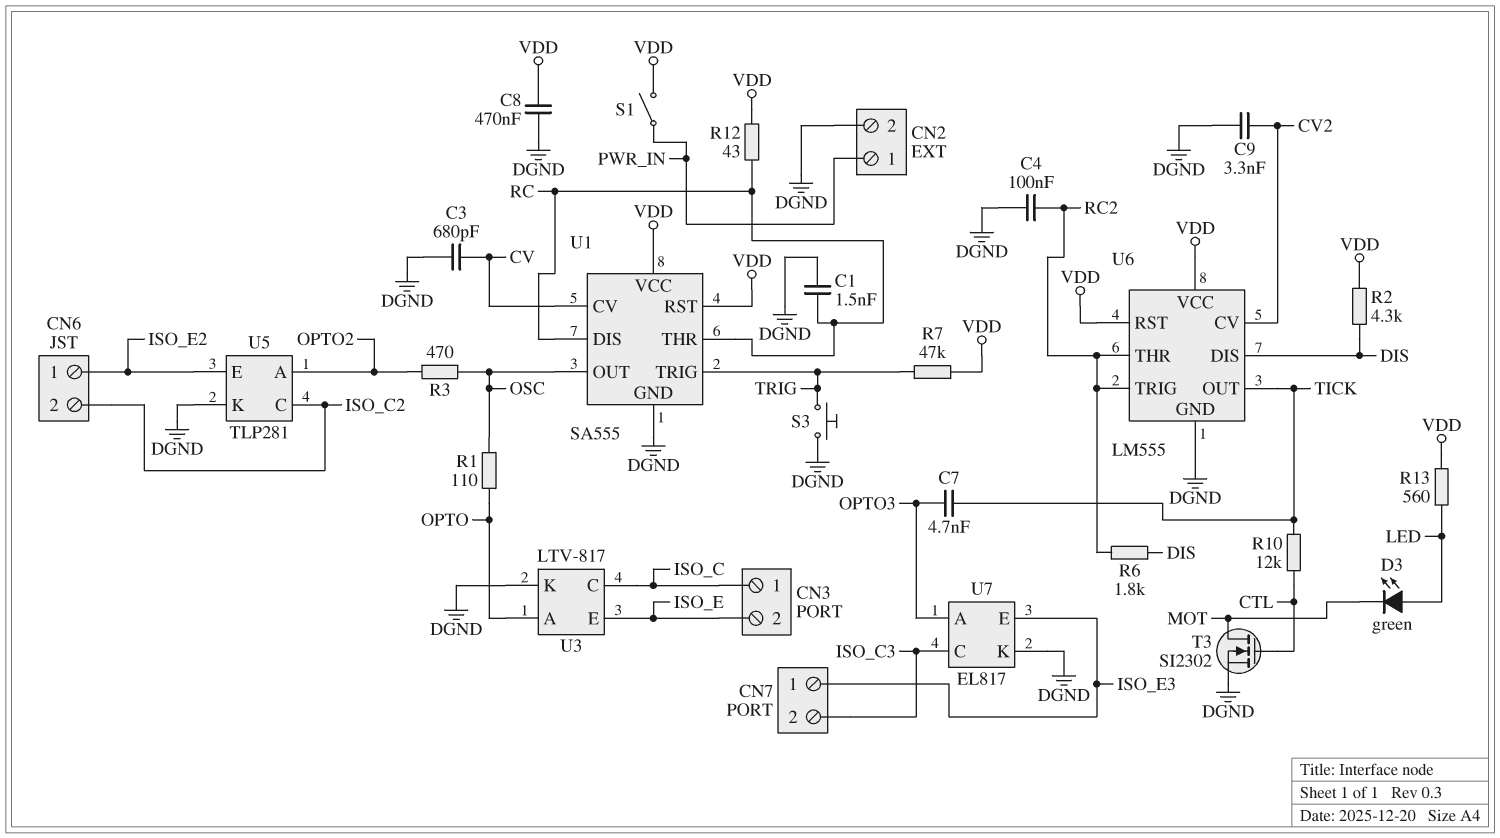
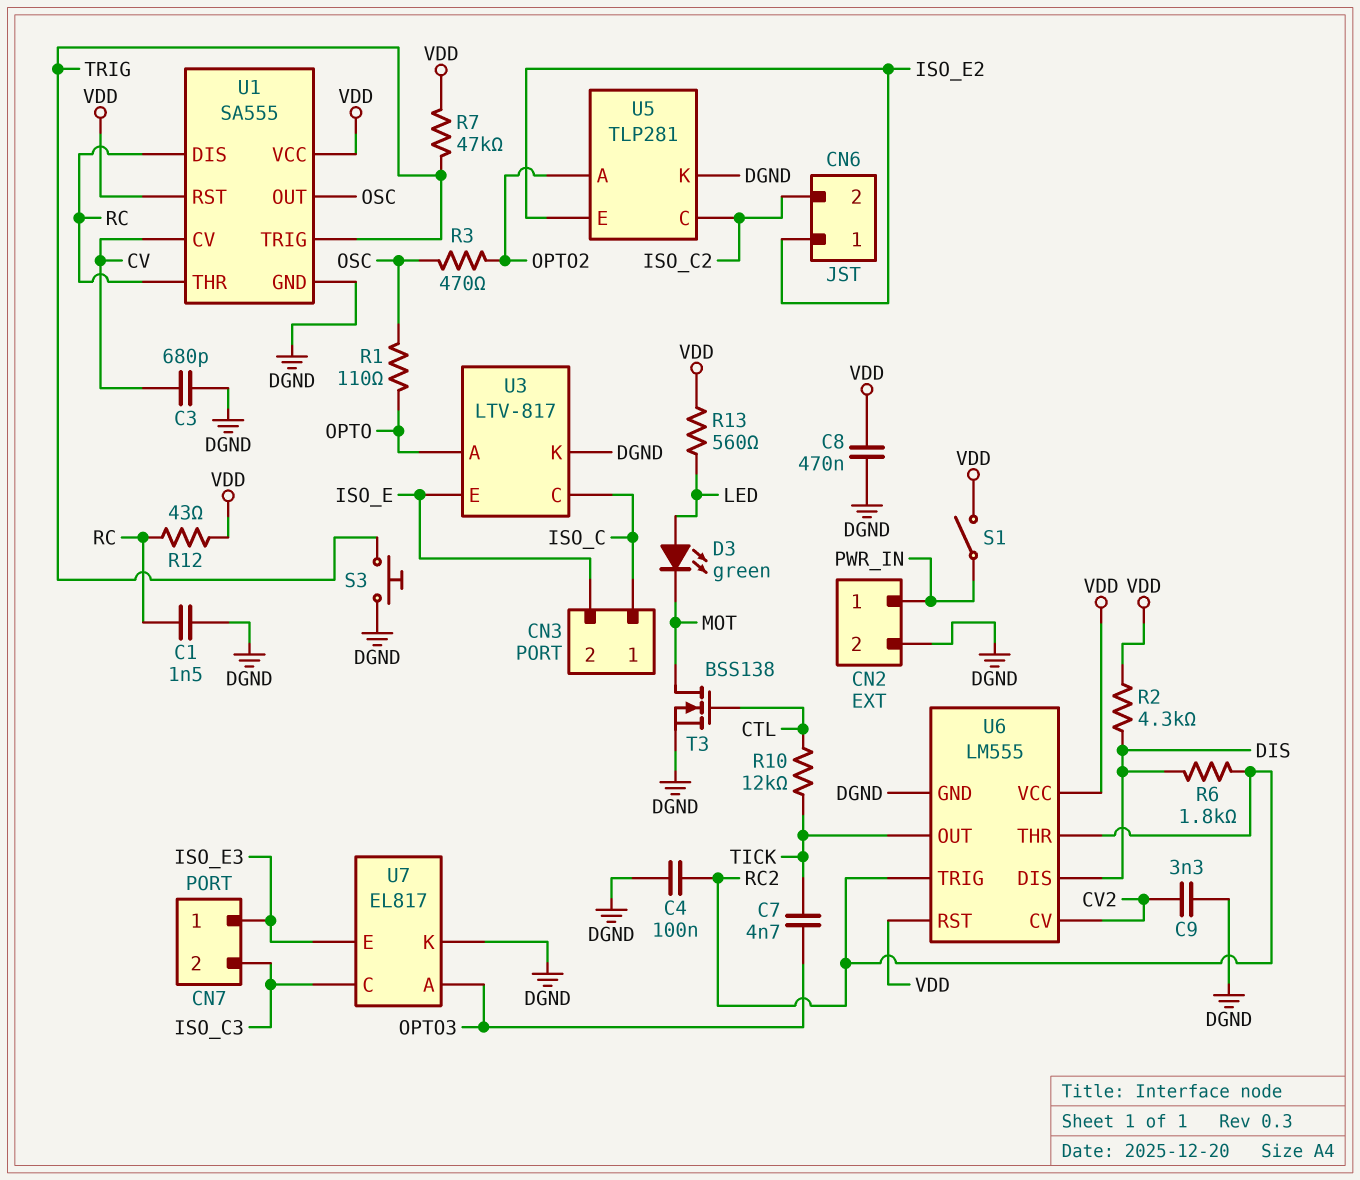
T3: NMOS SI2302 (G CTL, D MOT, S DGND) -> NMOS BSS138 (G CTL, D MOT, S DGND)

